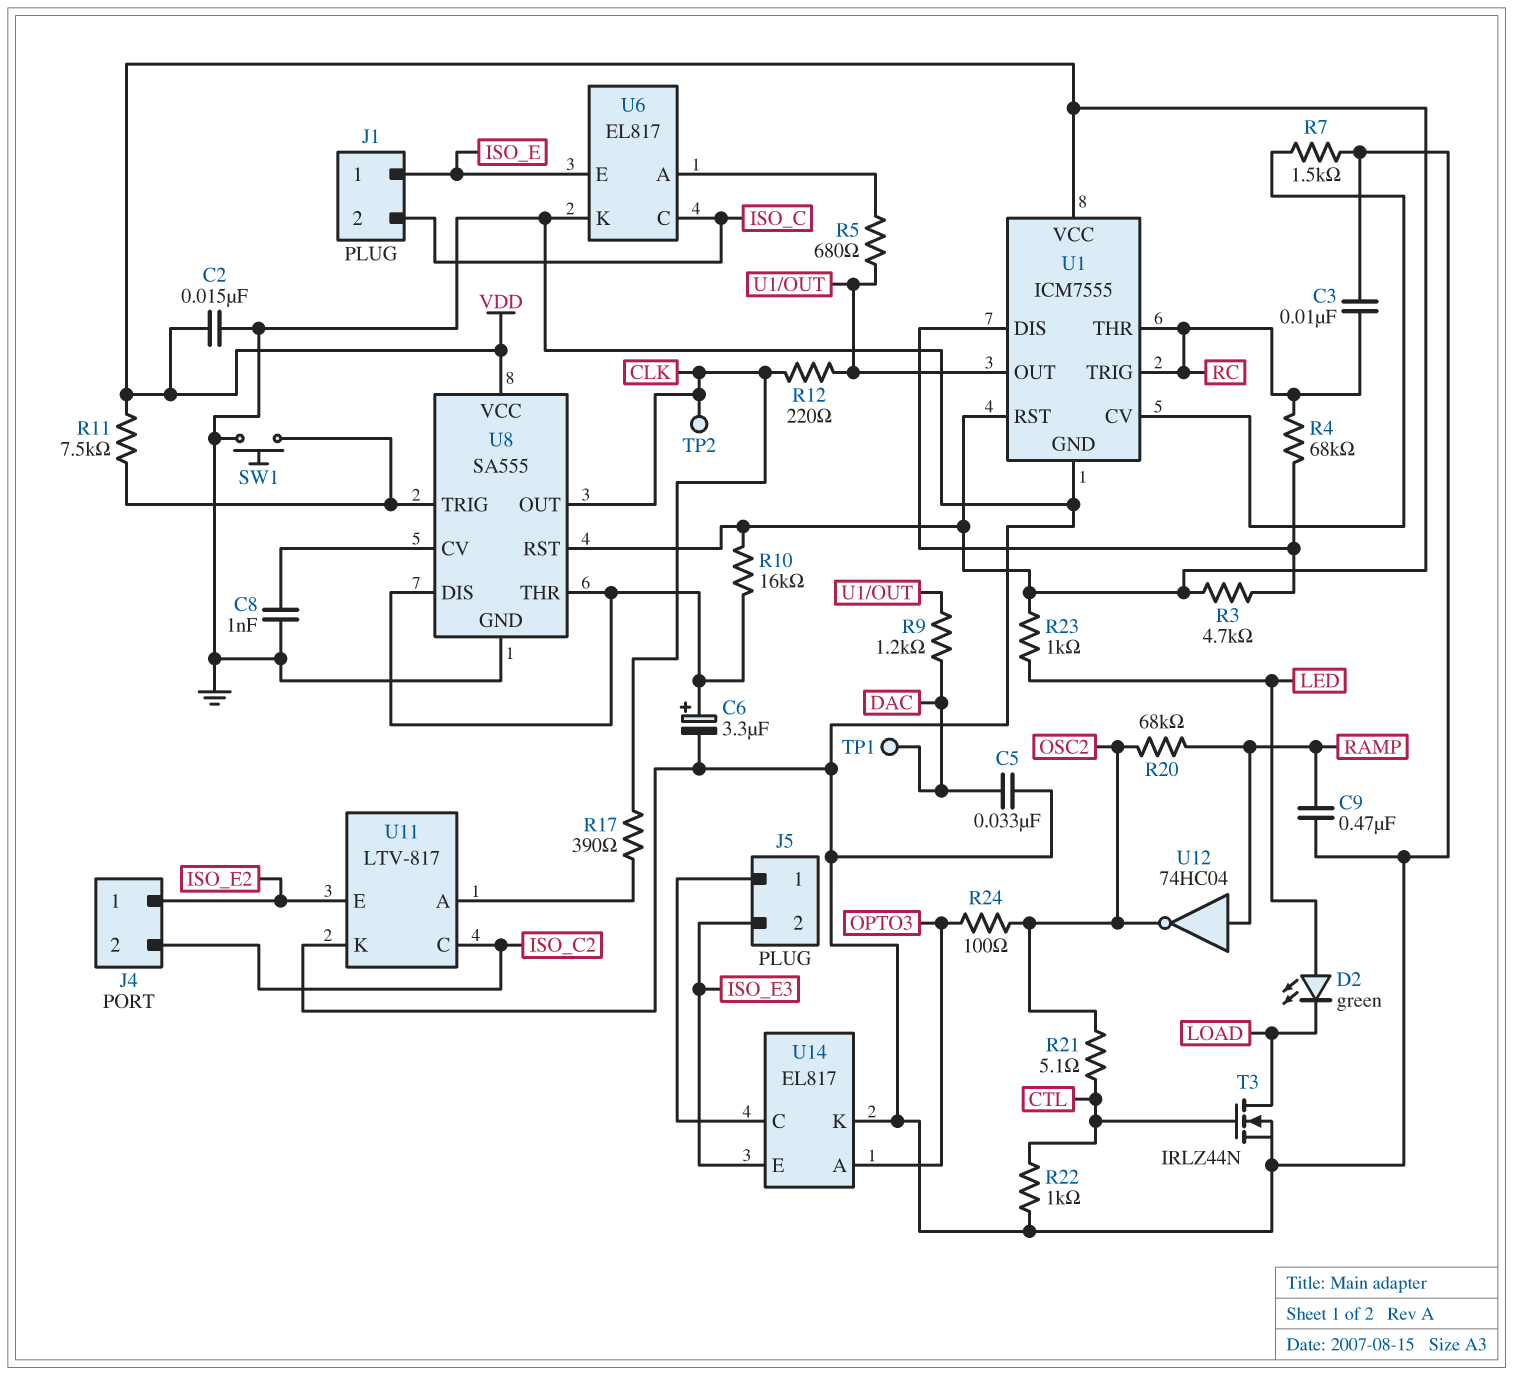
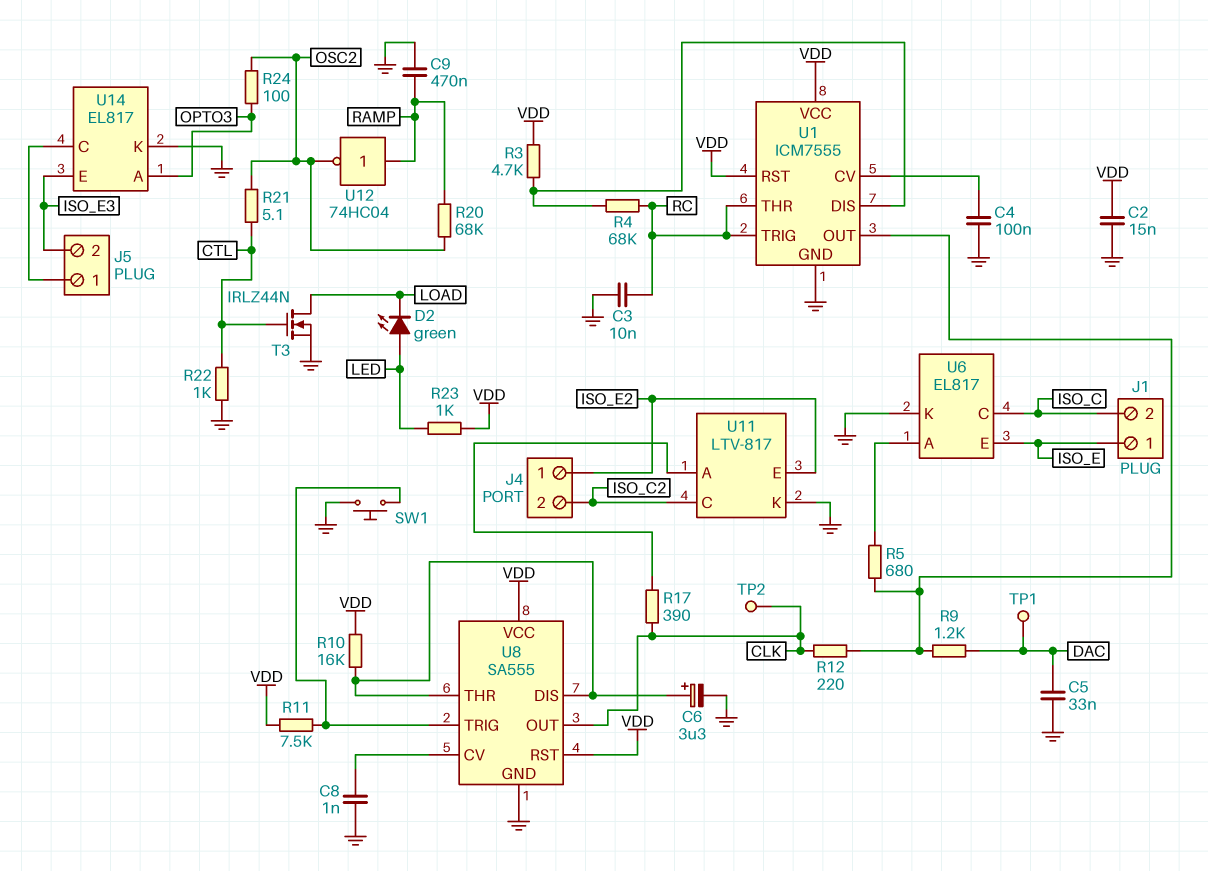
C4: none -> 100nF (GND, U1/CV)
R7: 1.5k (GND, U1/CV) -> none

